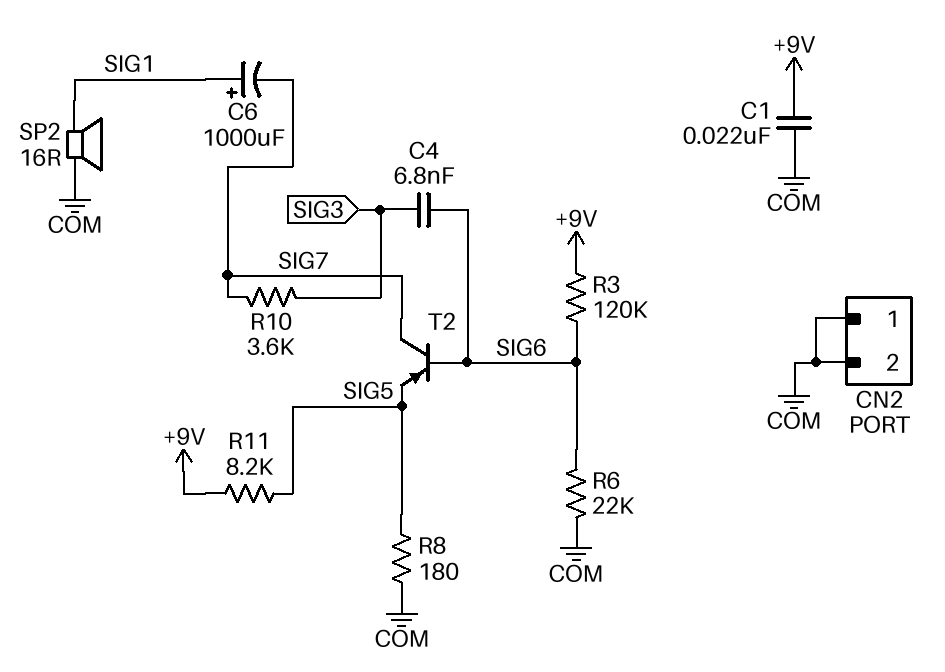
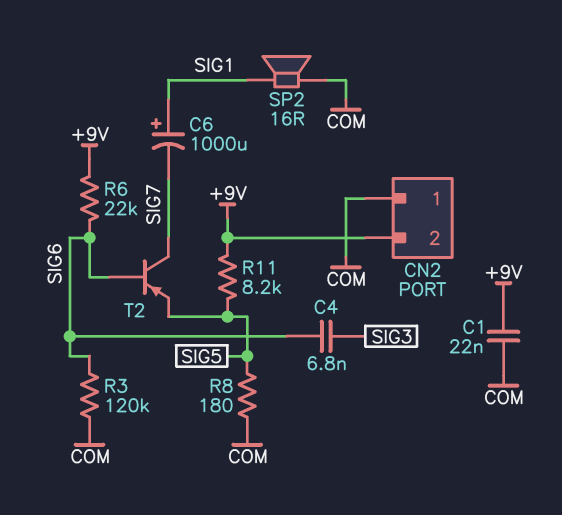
CN2 pin 2: COM -> +9V
R3: 120k (+9V, SIG6) -> 120k (COM, SIG6)
R6: 22k (COM, SIG6) -> 22k (+9V, SIG6)
R10: 3.6k (SIG3, SIG7) -> none

